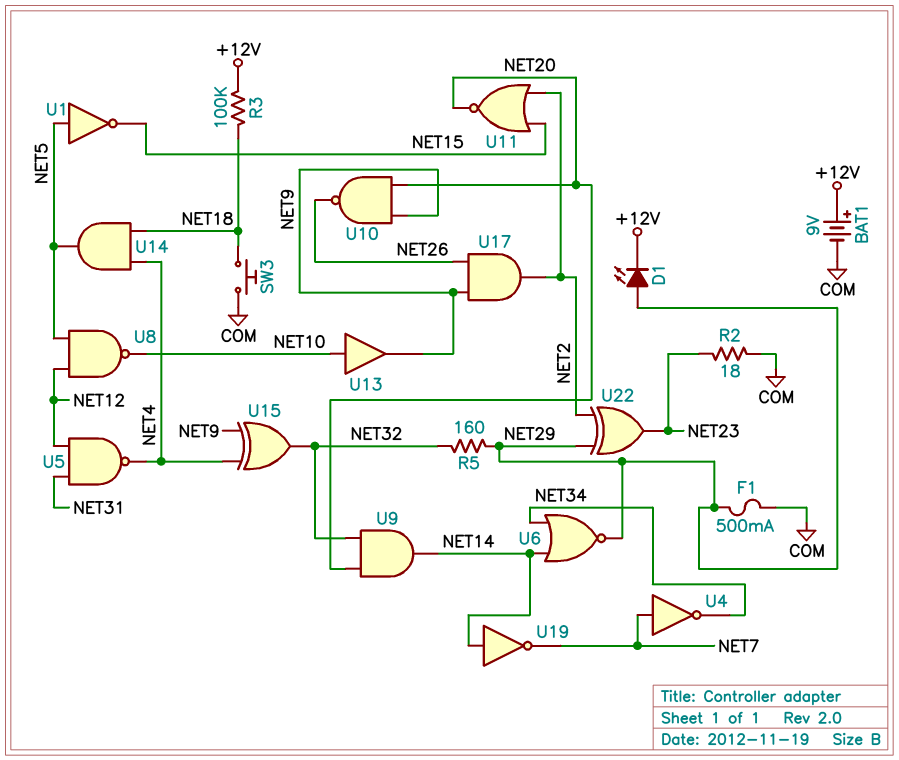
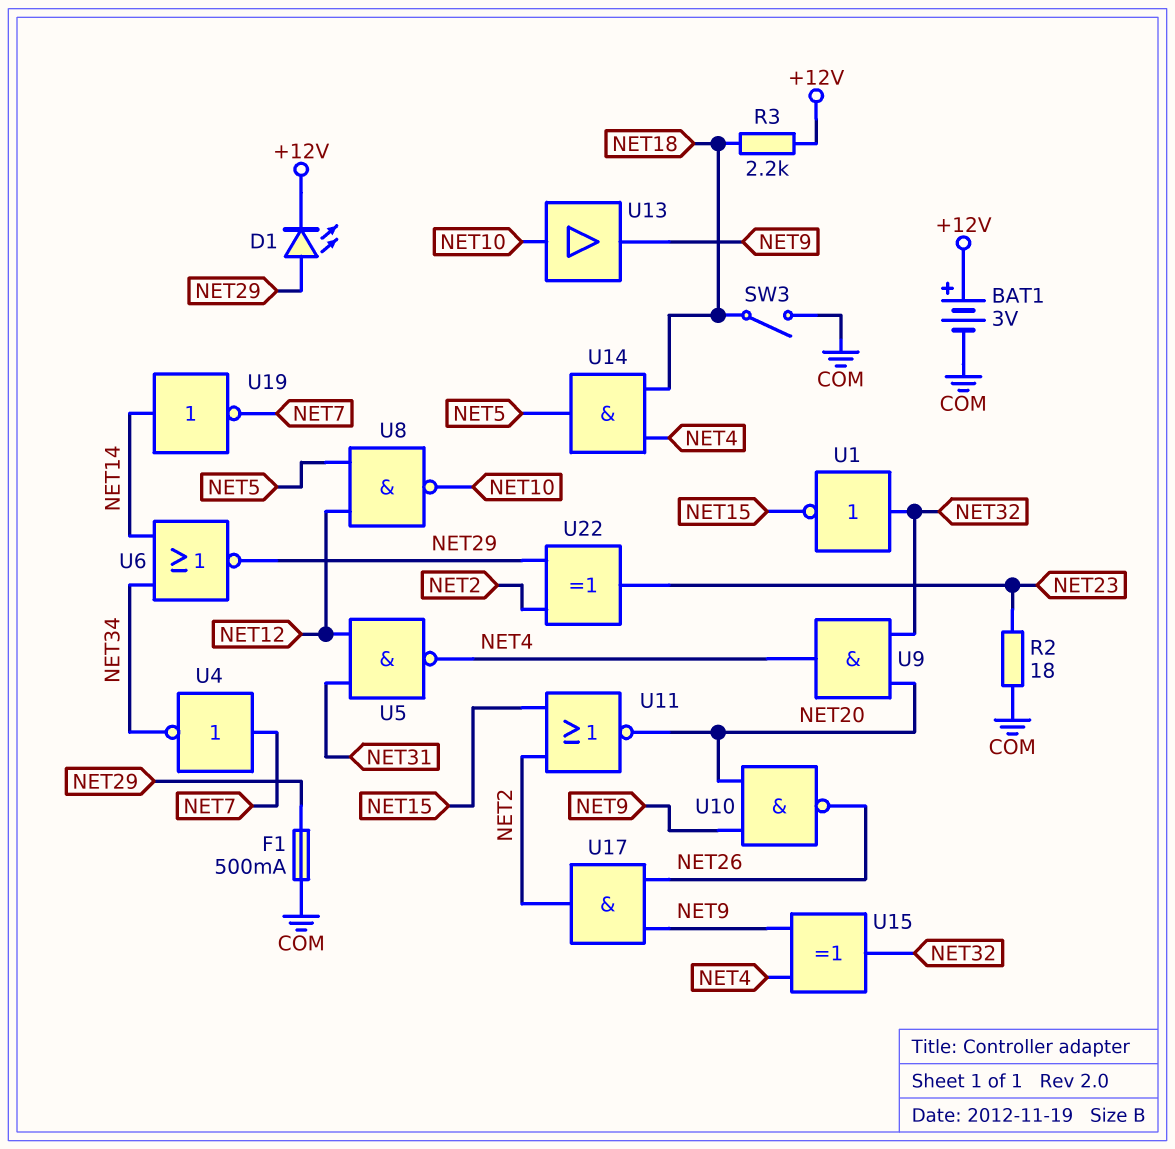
BAT1: 9V (plus +12V, minus COM) -> 3V (plus +12V, minus COM)
R3: 100k (+12V, NET18) -> 2.2k (+12V, NET18)
R5: 160 (NET29, NET32) -> none
SW3: button (COM, NET18) -> switch (COM, NET18)
U1: NOT (in NET5, out NET15) -> NOT (in NET32, out NET15)
U9: AND (in NET20, in NET32, out NET14) -> AND (in NET20, in NET32, out NET4)

